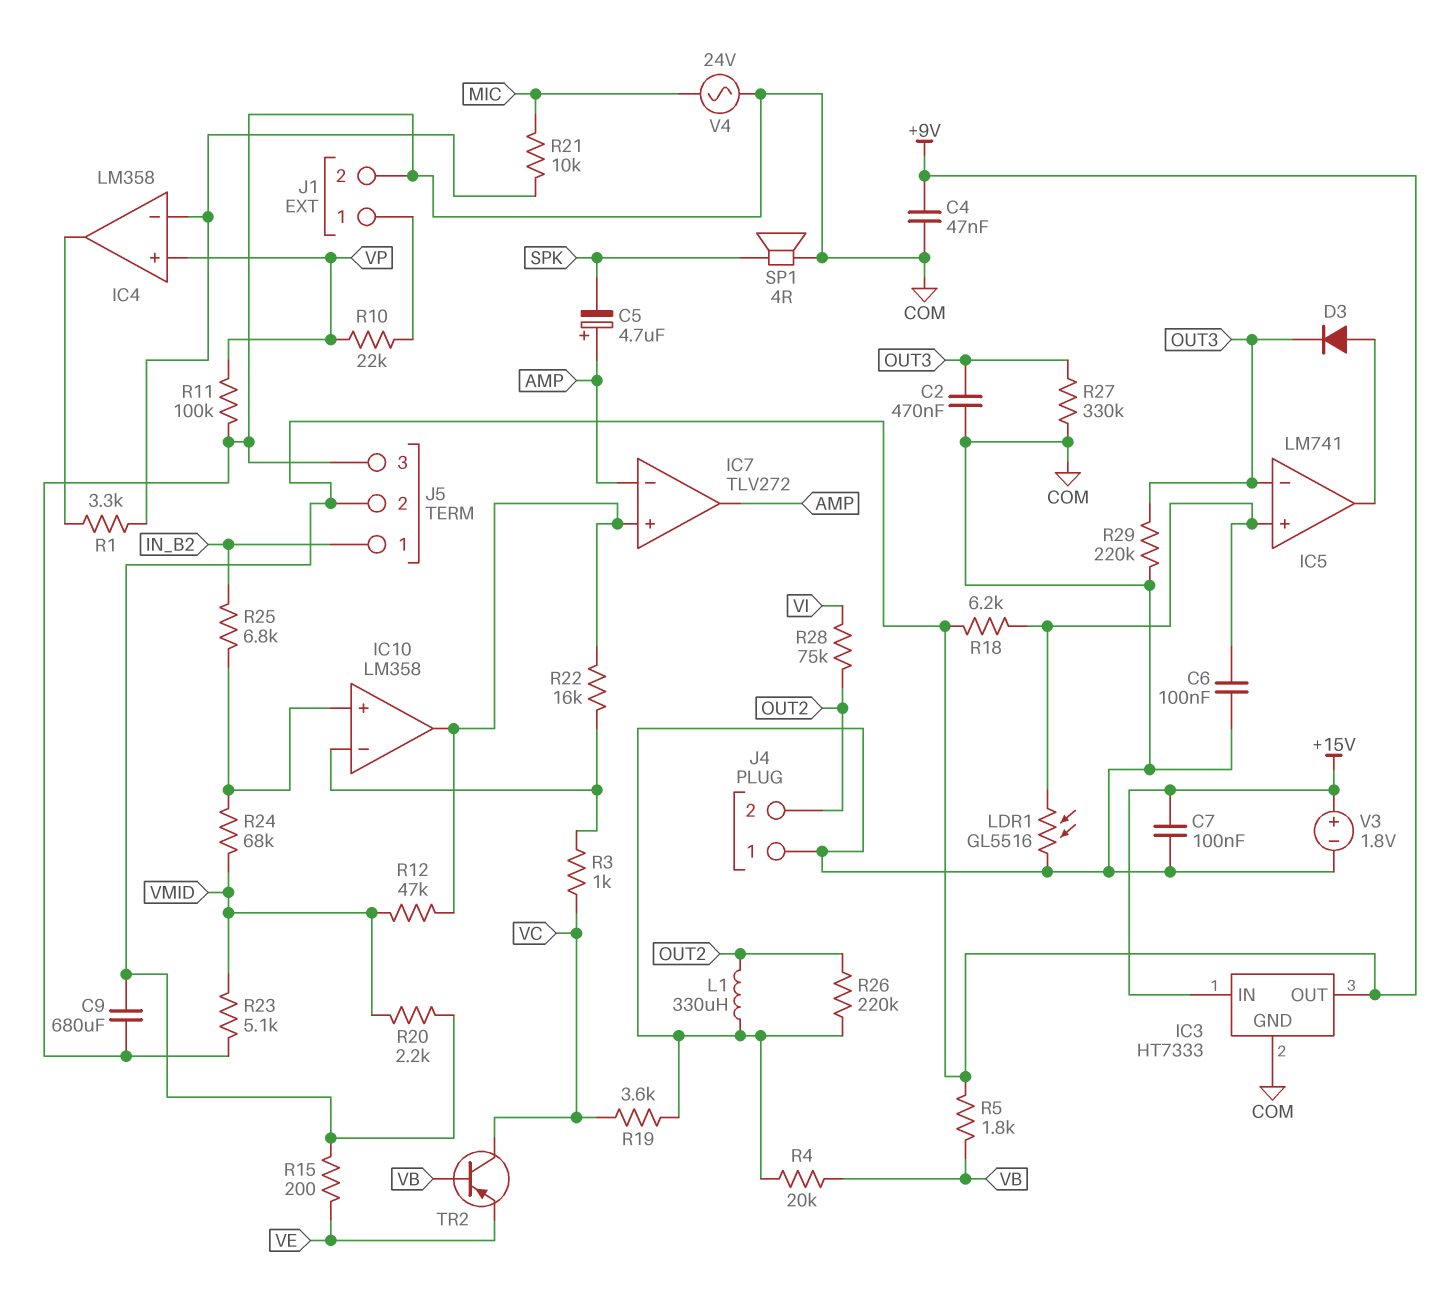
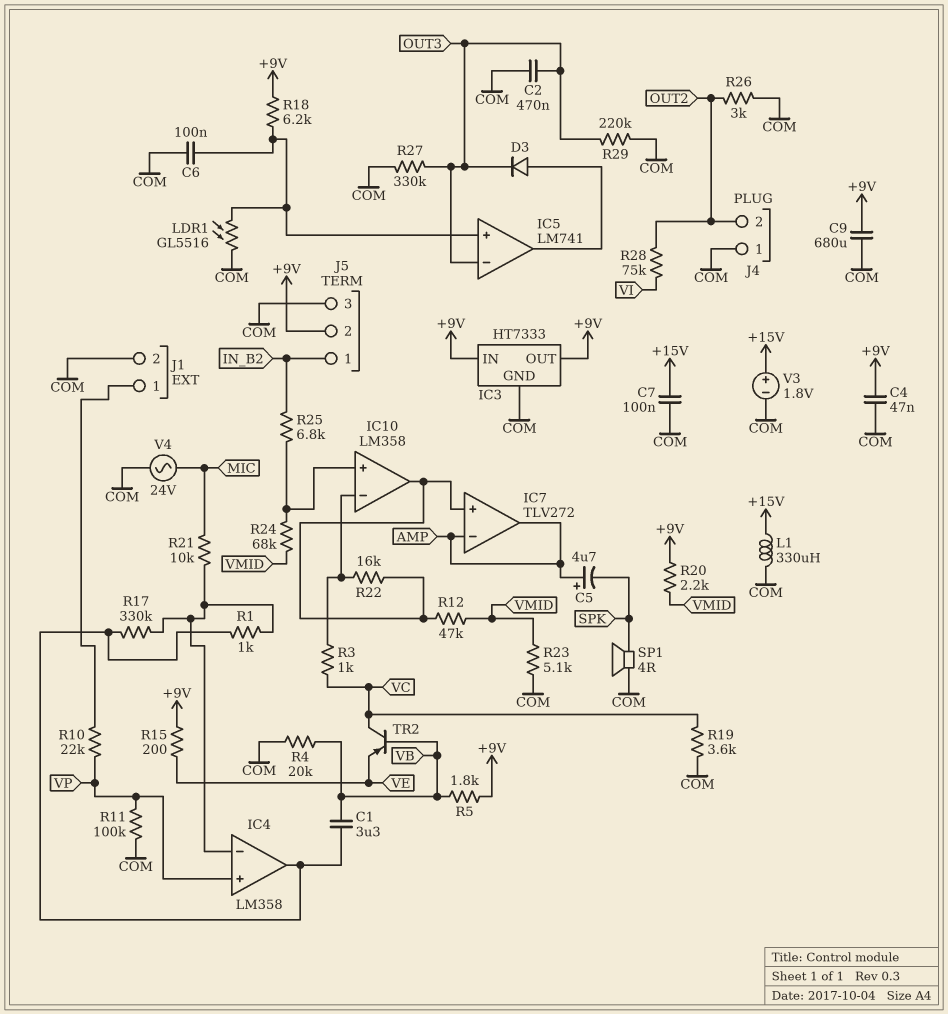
C1: none -> 3.3uF (IC4/out, VB)
IC3 pin IN: +15V -> +9V
L1: 330uH (COM, OUT2) -> 330uH (+15V, COM)
R1: 3.3k (IC4/in-, IC4/out) -> 1k (IC4/in-, IC4/out)
R17: none -> 330k (IC4/in-, IC4/out)
R26: 220k (COM, OUT2) -> 3k (COM, OUT2)

